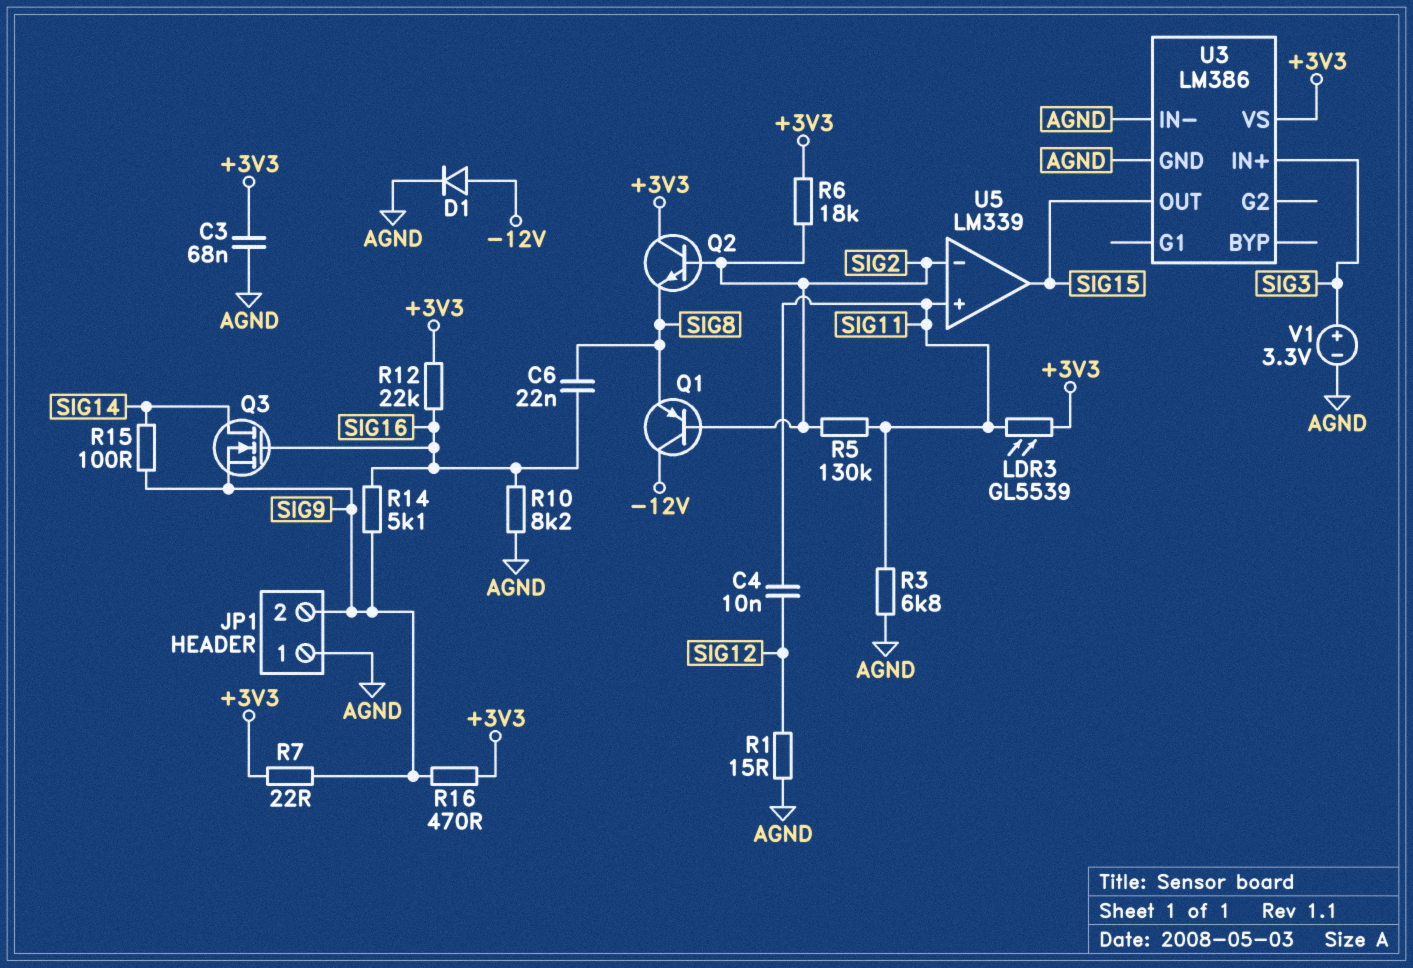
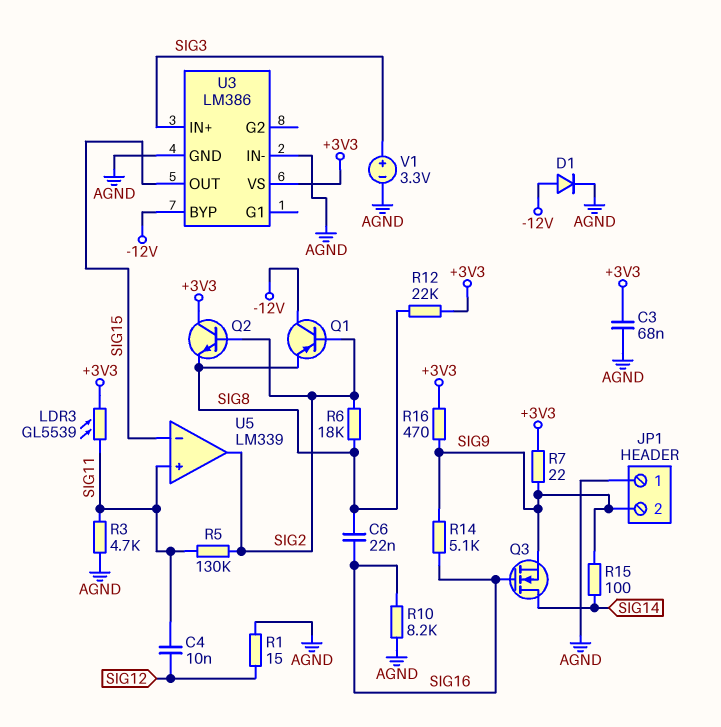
R3: 6.8k (AGND, SIG11) -> 4.7k (AGND, SIG11)
R6: 18k (+3V3, SIG2) -> 18k (SIG2, SIG8)
R12: 22k (+3V3, SIG16) -> 22k (+3V3, SIG8)
U3 pin BYP: none -> -12V
U5 pin in-: SIG2 -> SIG15
U5 pin out: SIG15 -> SIG2

